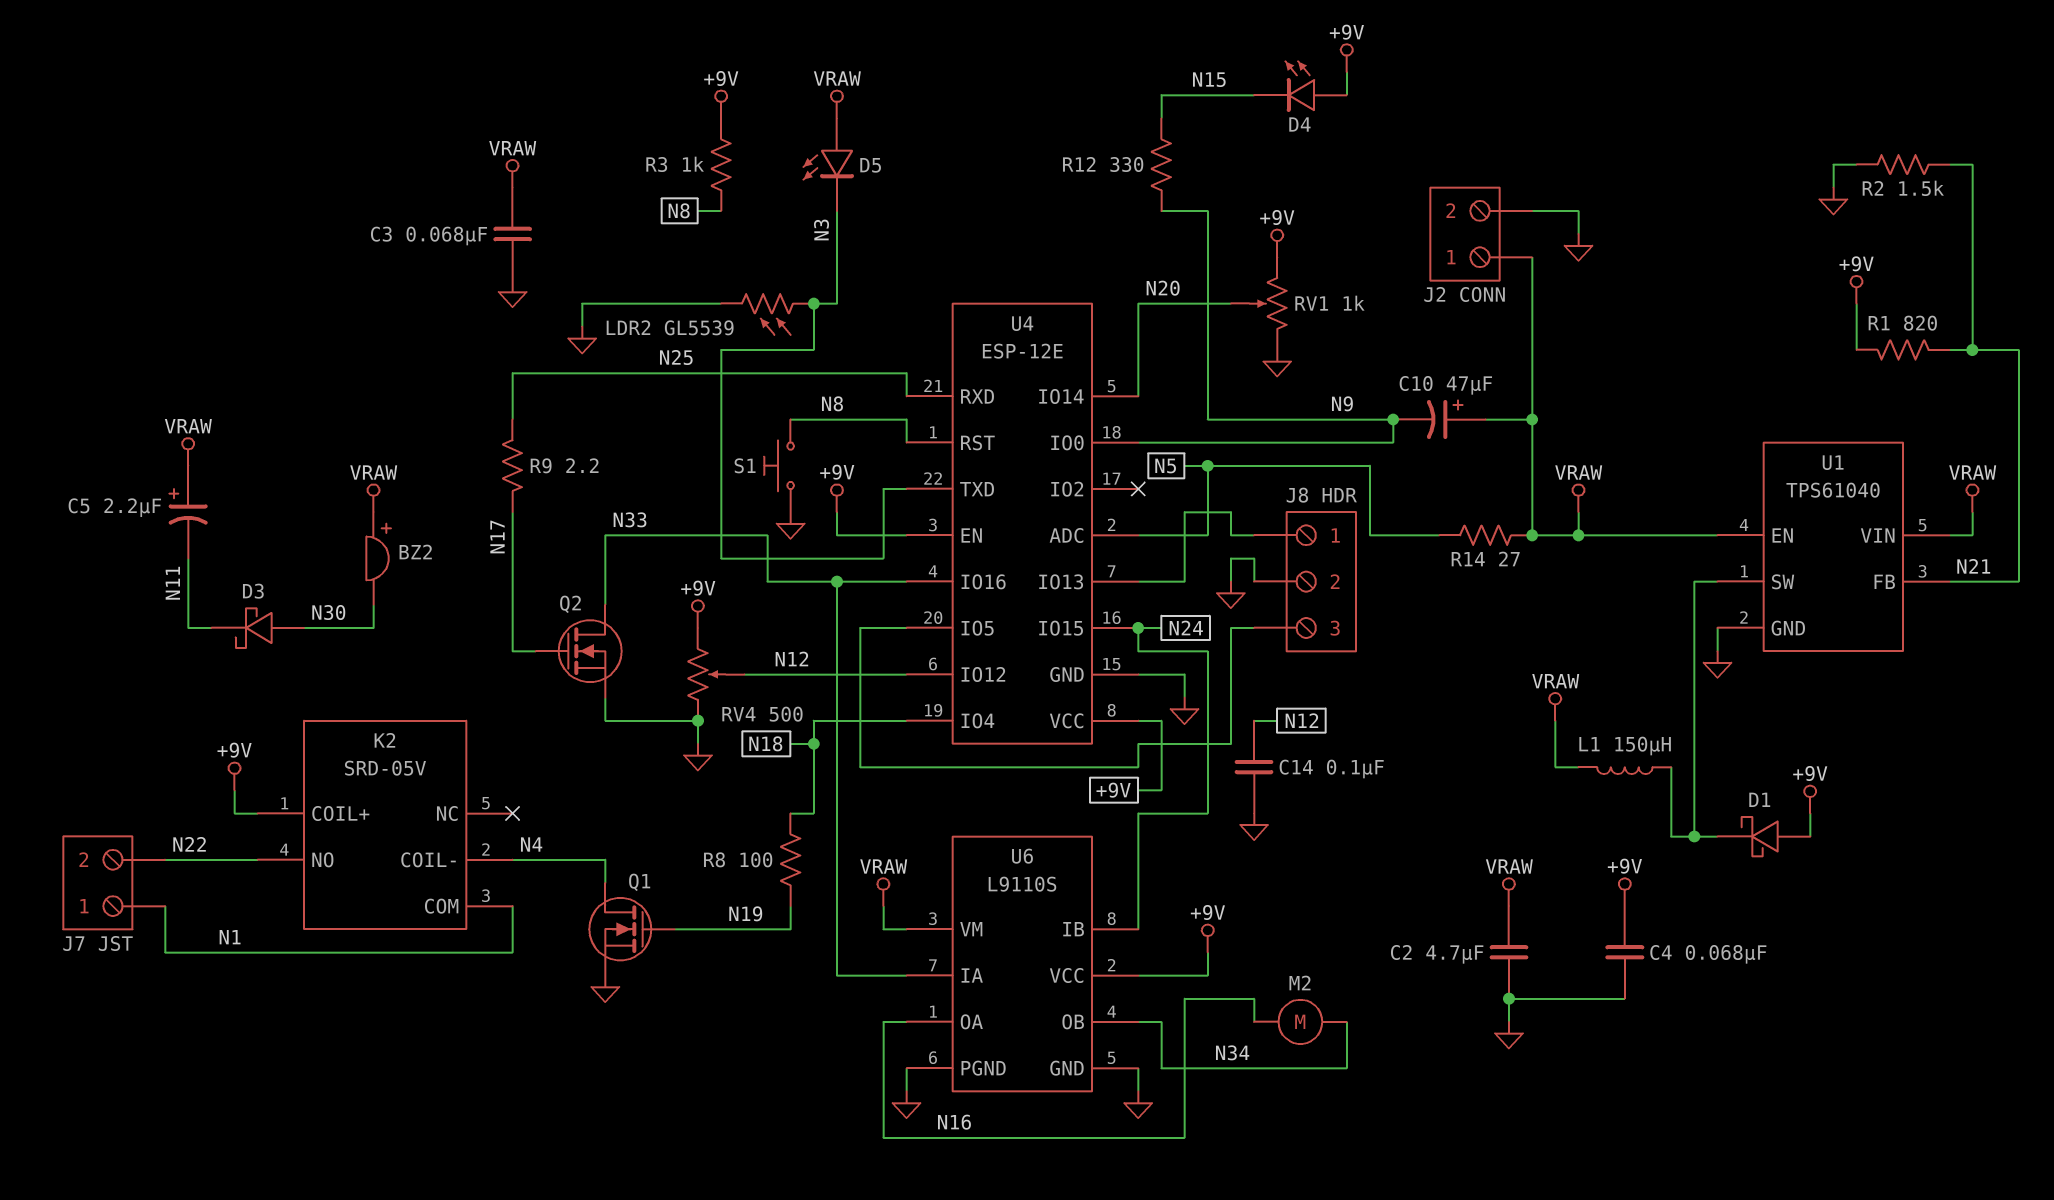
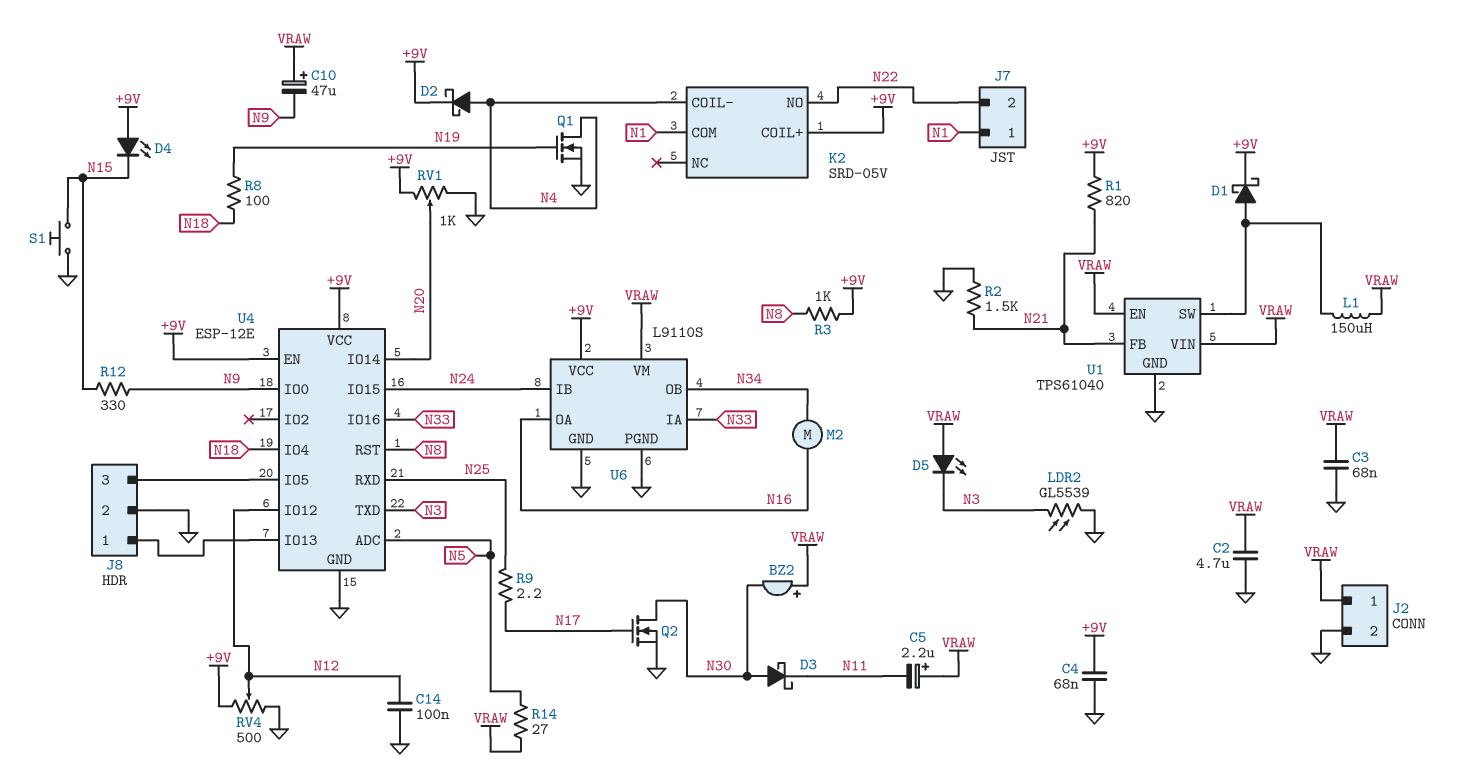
D1: schottky (A +9V, K U1/SW) -> schottky (A U1/SW, K +9V)
D2: none -> schottky (A N4, K +9V)
Q2: NMOS (G N17, D N33, S GND) -> NMOS (G N17, D N30, S GND)
S1: button (GND, N8) -> button (GND, N15)

